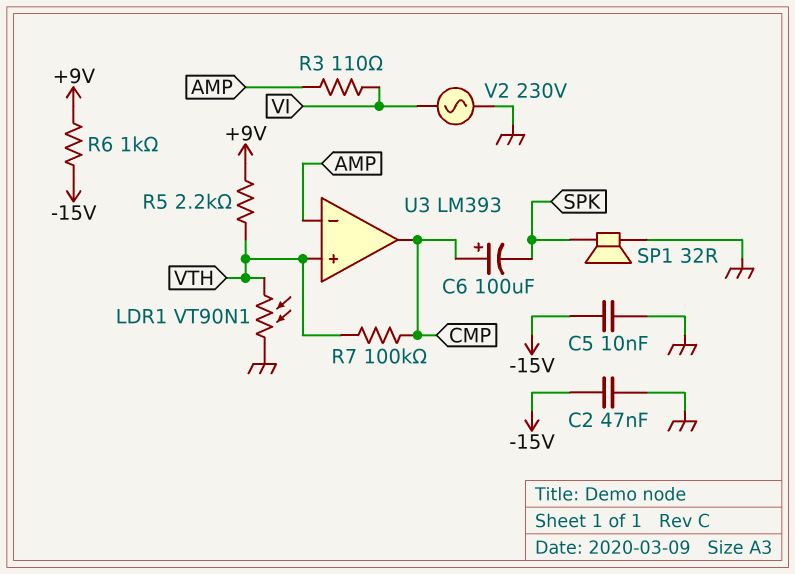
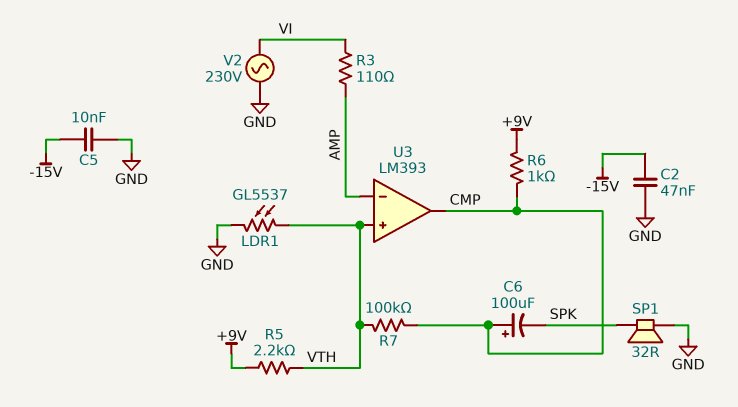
LDR1: VT90N1 (GND, VTH) -> GL5537 (GND, VTH)
R6: 1k (+9V, -15V) -> 1k (+9V, CMP)

